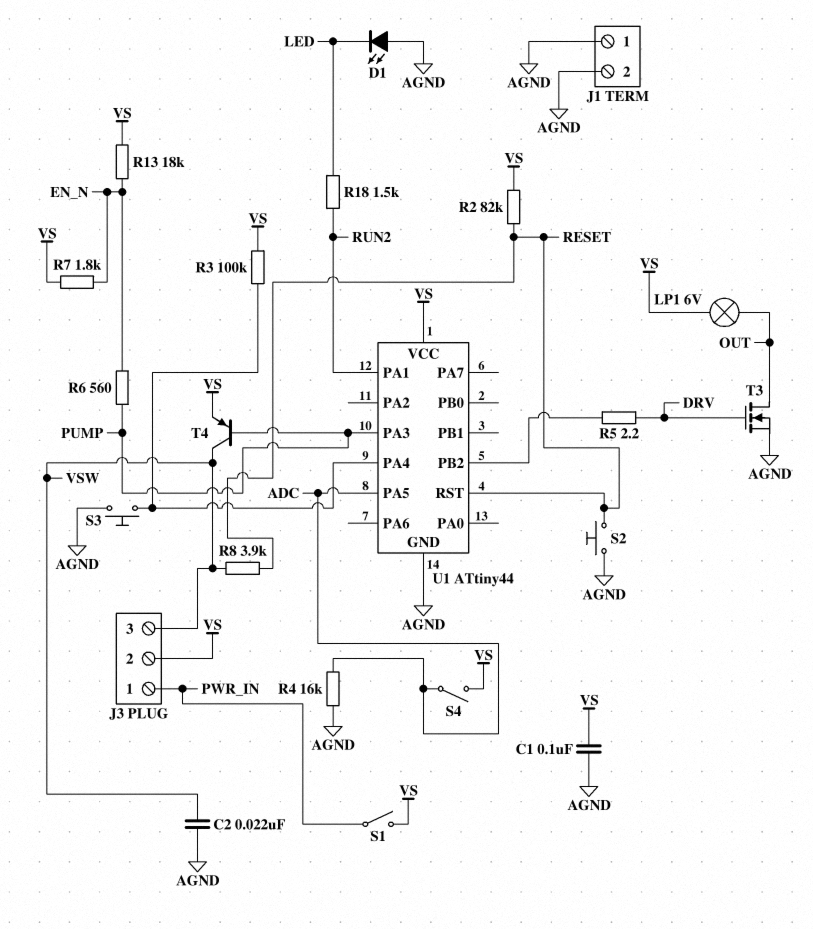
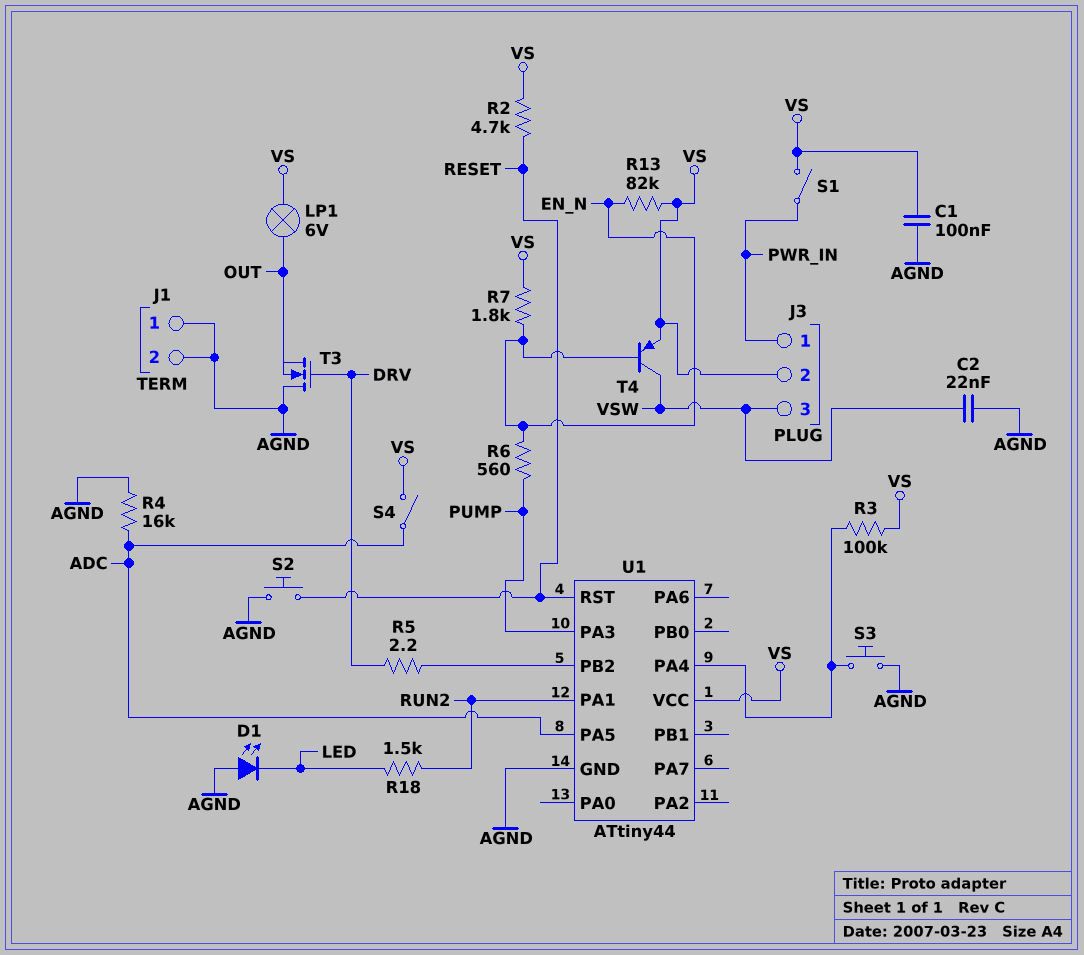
R2: 82k (RESET, VS) -> 4.7k (RESET, VS)
R8: 3.9k (RESET, VSW) -> none
R13: 18k (EN_N, VS) -> 82k (EN_N, VS)
T3: NMOS (G DRV, D OUT, S AGND) -> NMOS (G DRV, D AGND, S OUT)
T4: PNP (B PUMP, C VSW, E VS) -> PNP (B EN_N, C VSW, E VS)

